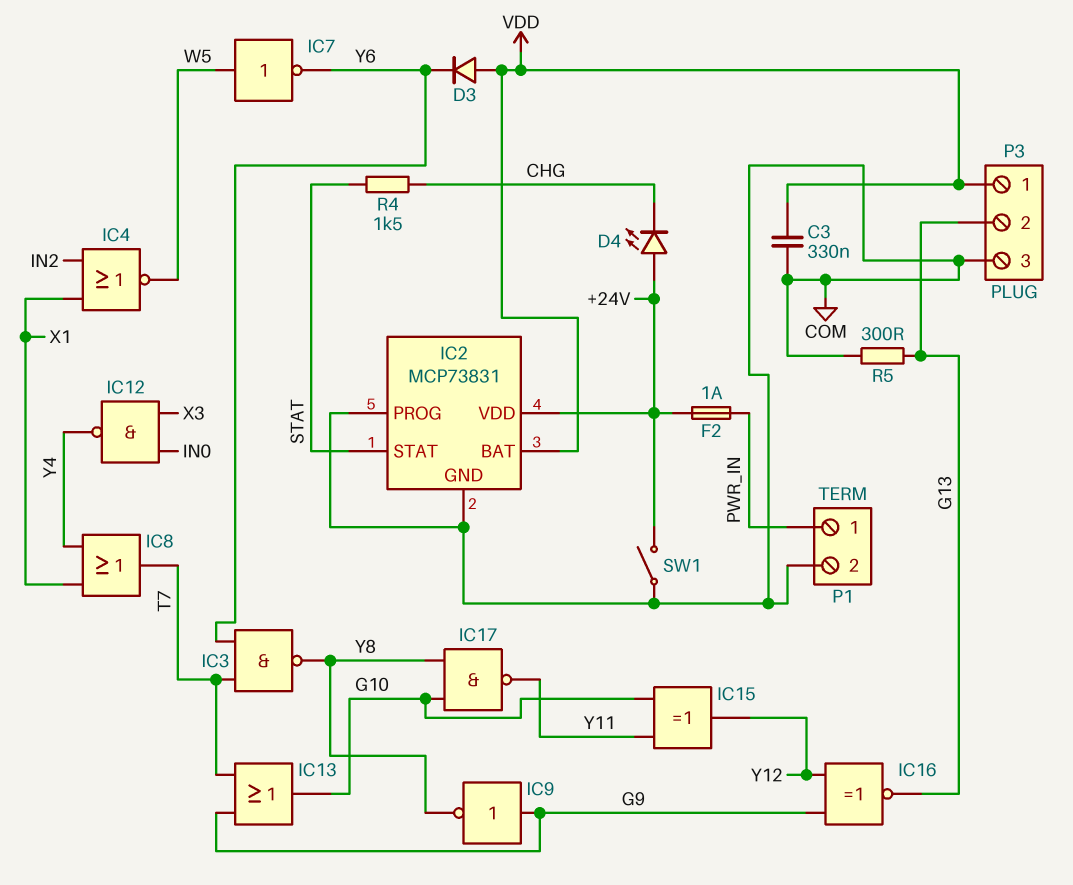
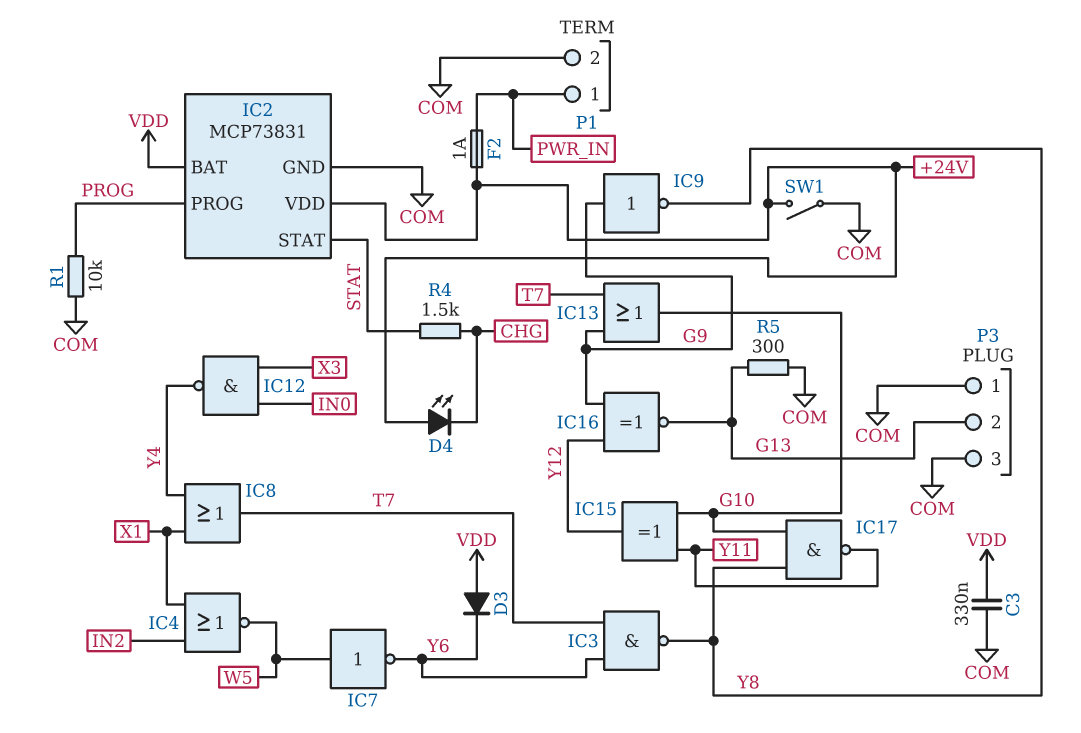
IC2 pin PROG: COM -> PROG
P3 pin 1: VDD -> COM
R1: none -> 10k (COM, PROG)

